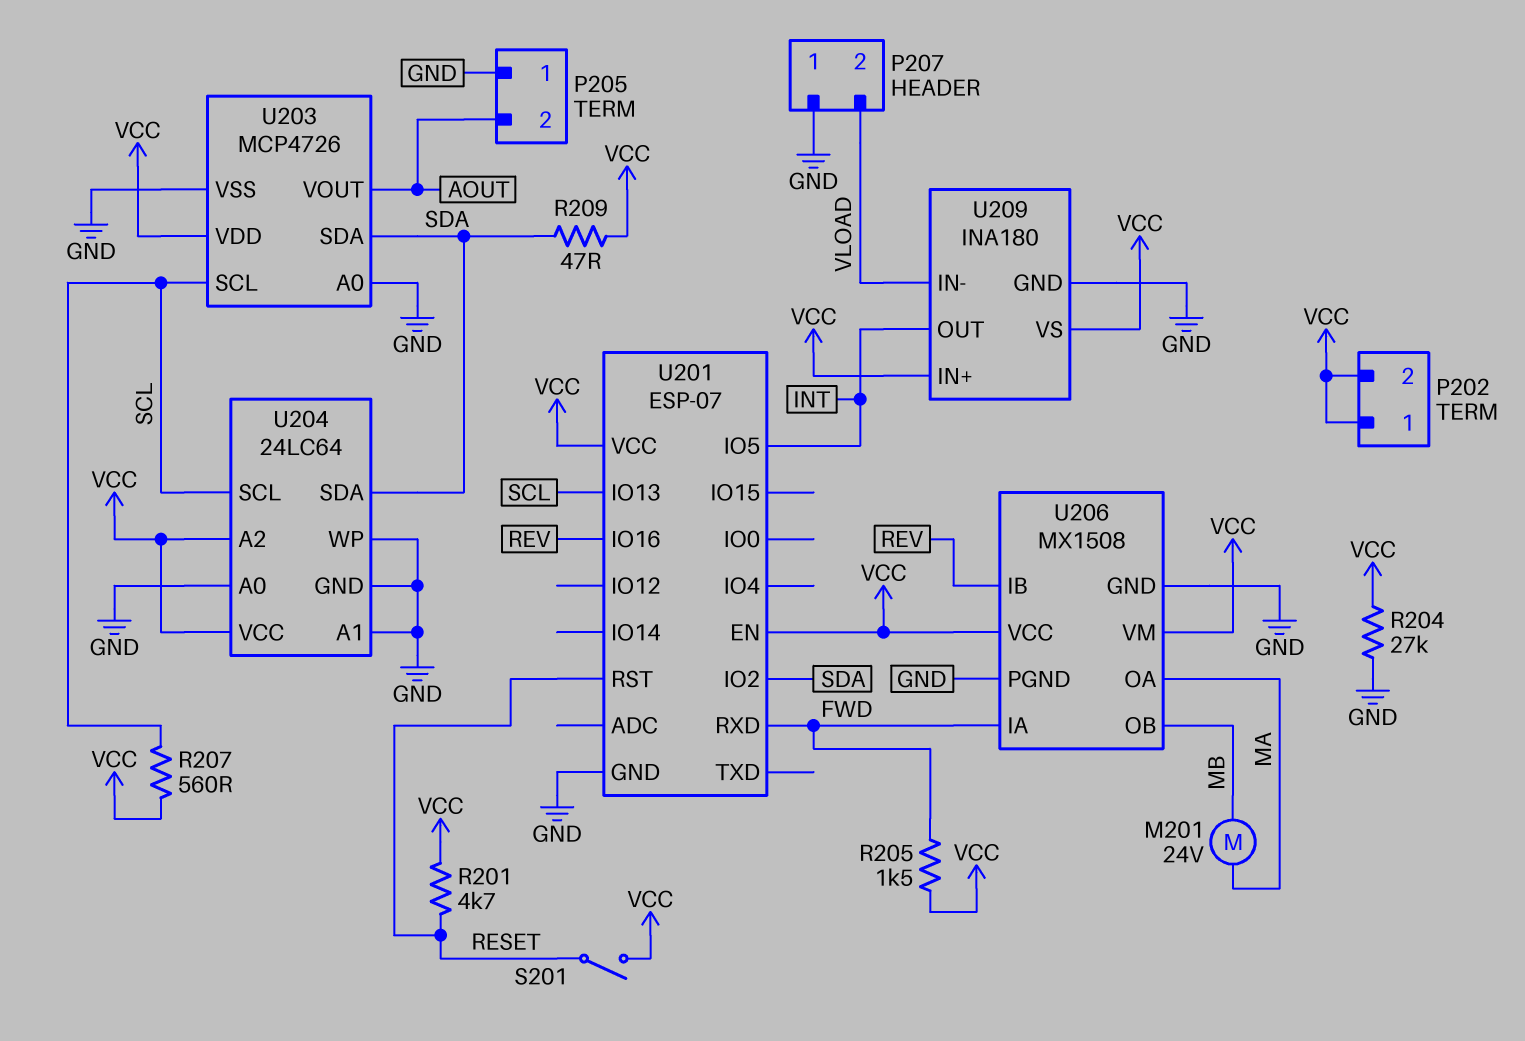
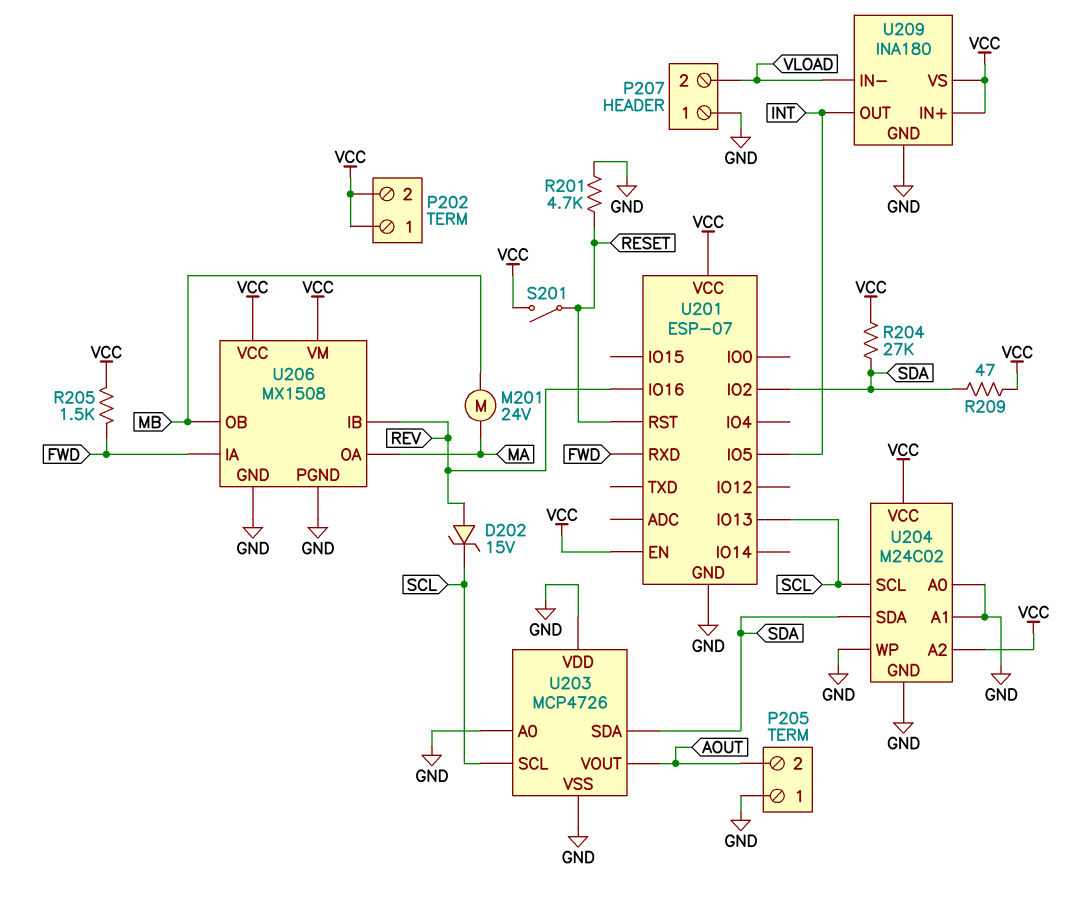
D202: none -> zener 15V (A REV, K SCL)
R201: 4.7k (RESET, VCC) -> 4.7k (GND, RESET)
R204: 27k (GND, VCC) -> 27k (SDA, VCC)
R207: 560 (SCL, VCC) -> none
U203 pin VDD: VCC -> GND
U204: 24LC64 -> M24C02

